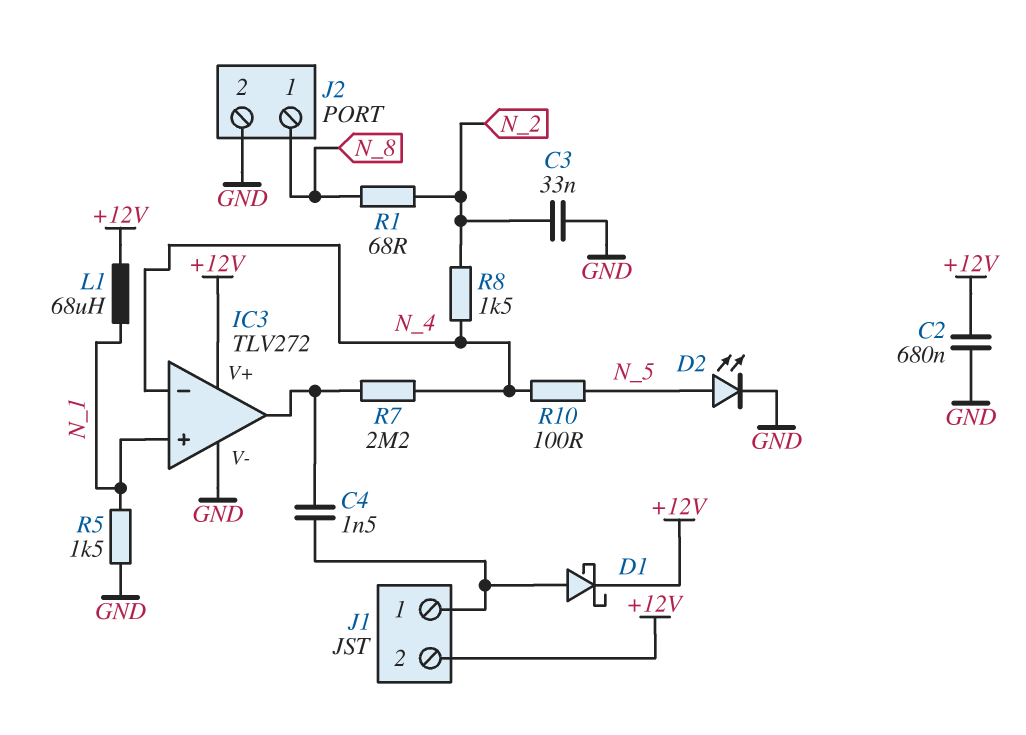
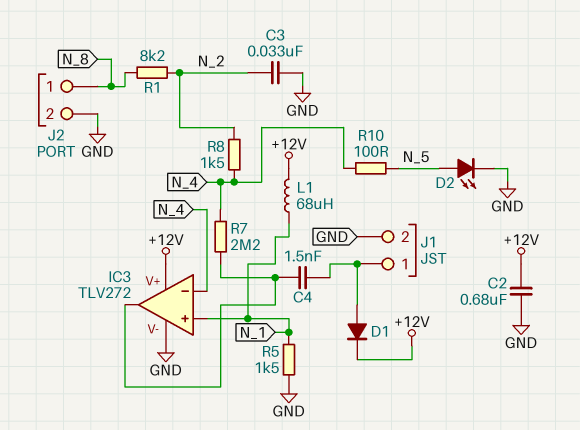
D1: schottky (A J1/1, K +12V) -> diode (A J1/1, K +12V)
J1 pin 2: +12V -> GND
R1: 68 (N_2, N_8) -> 8.2k (N_2, N_8)

